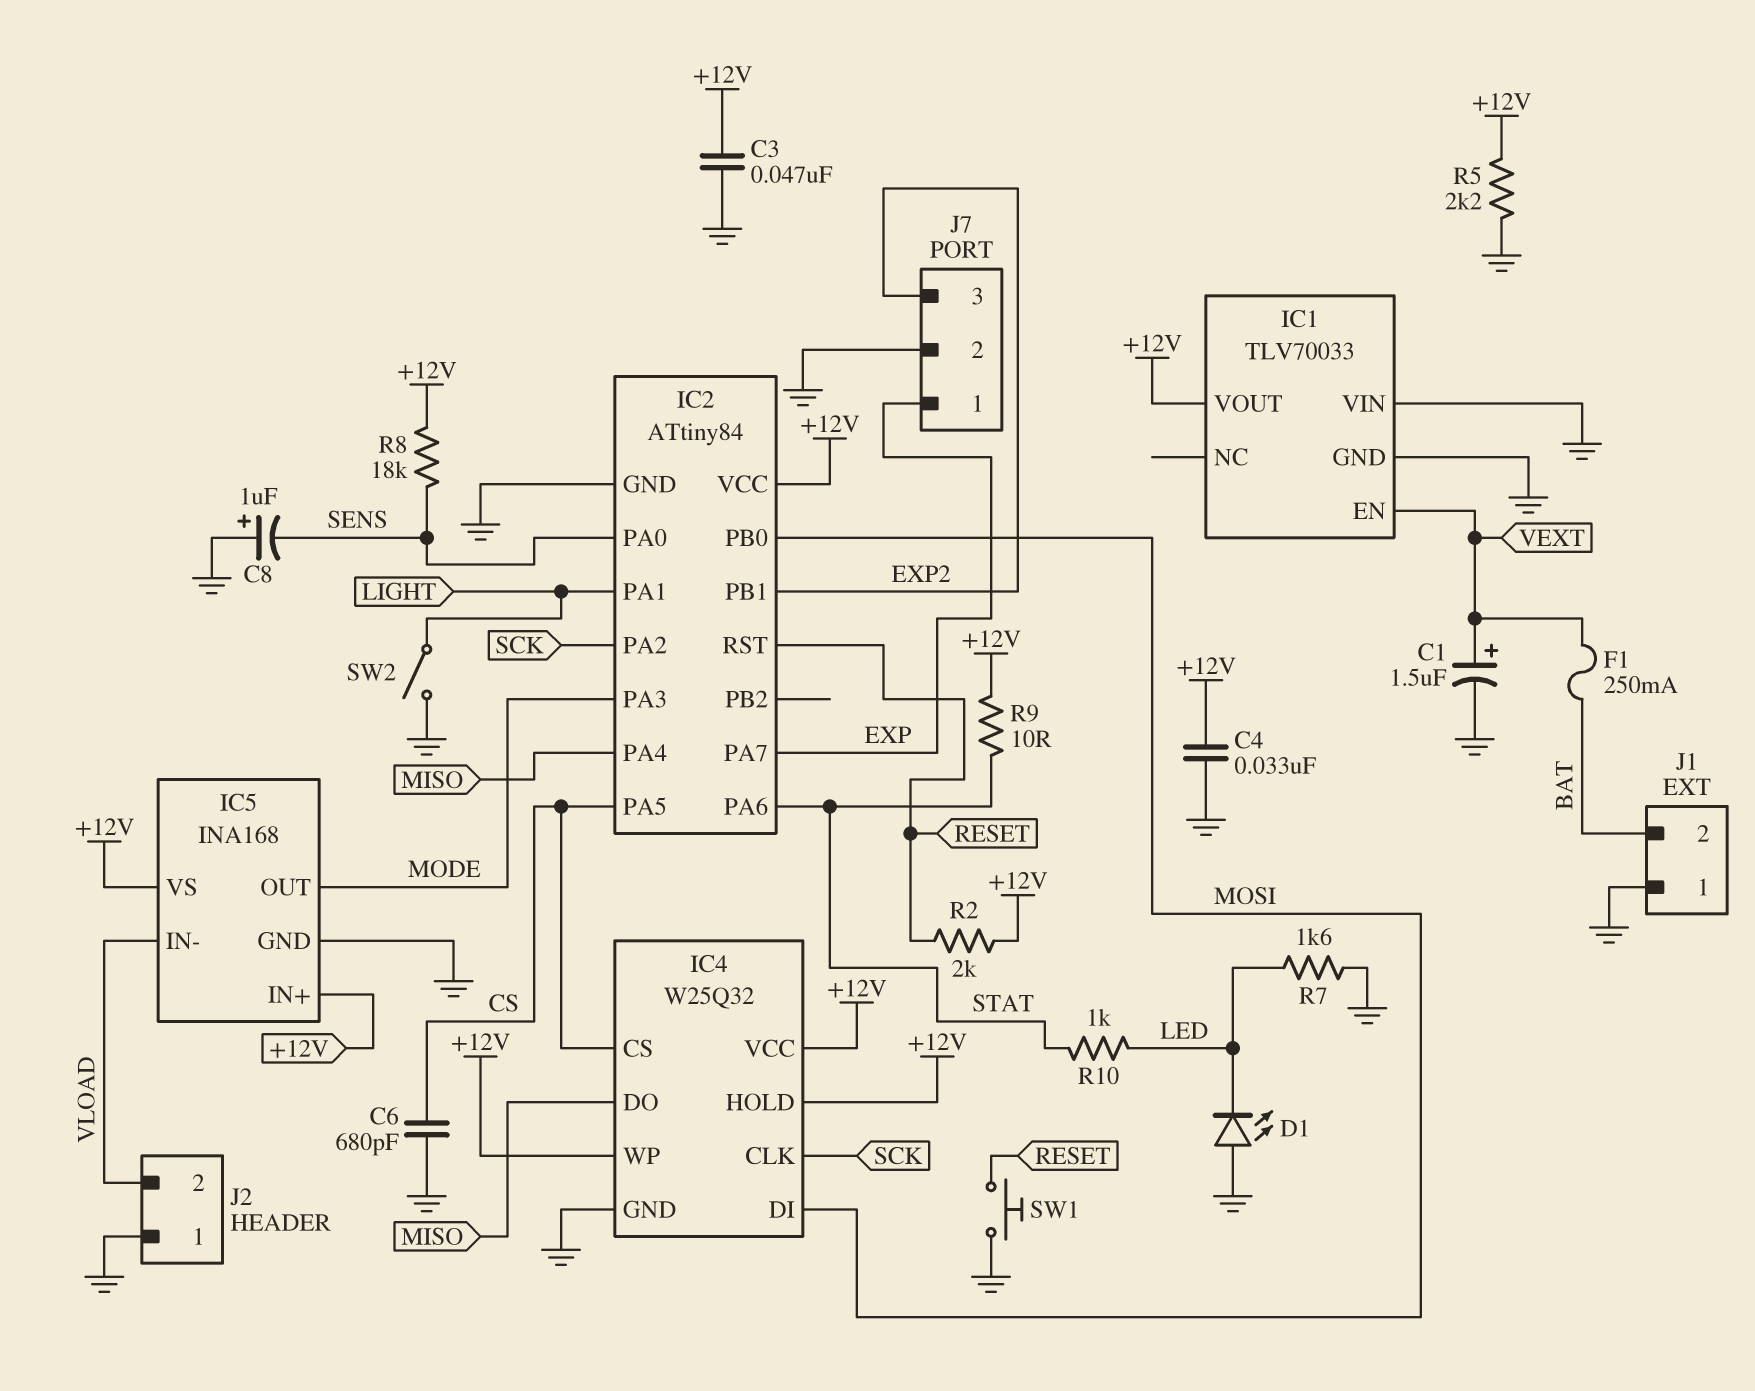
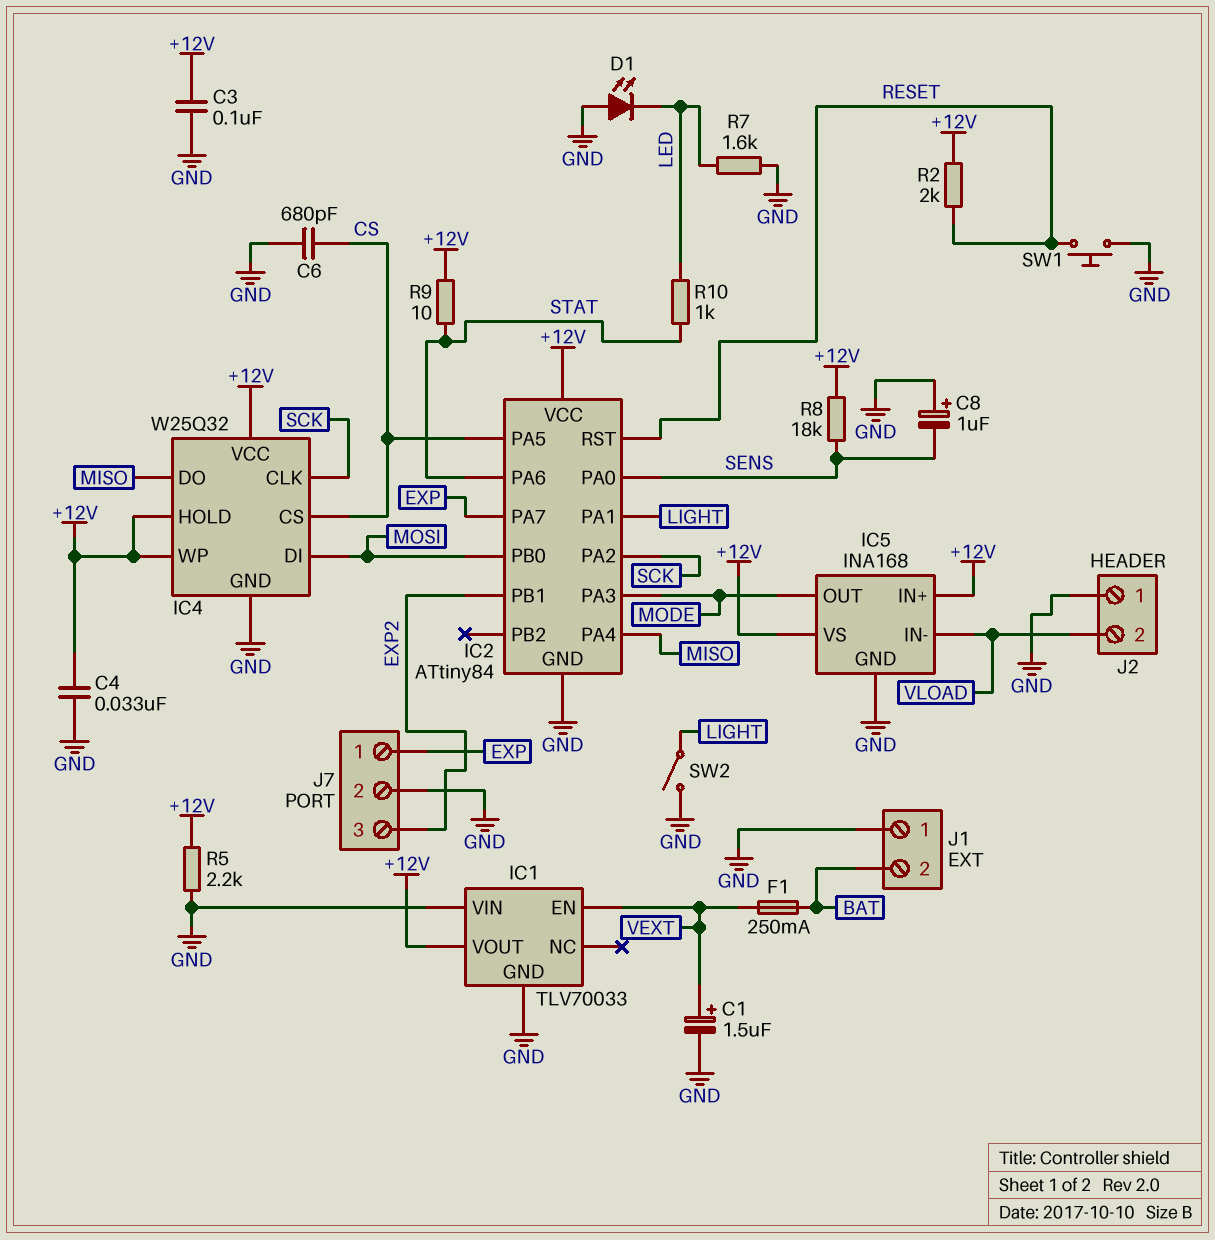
C3: 47nF (+12V, GND) -> 100nF (+12V, GND)

